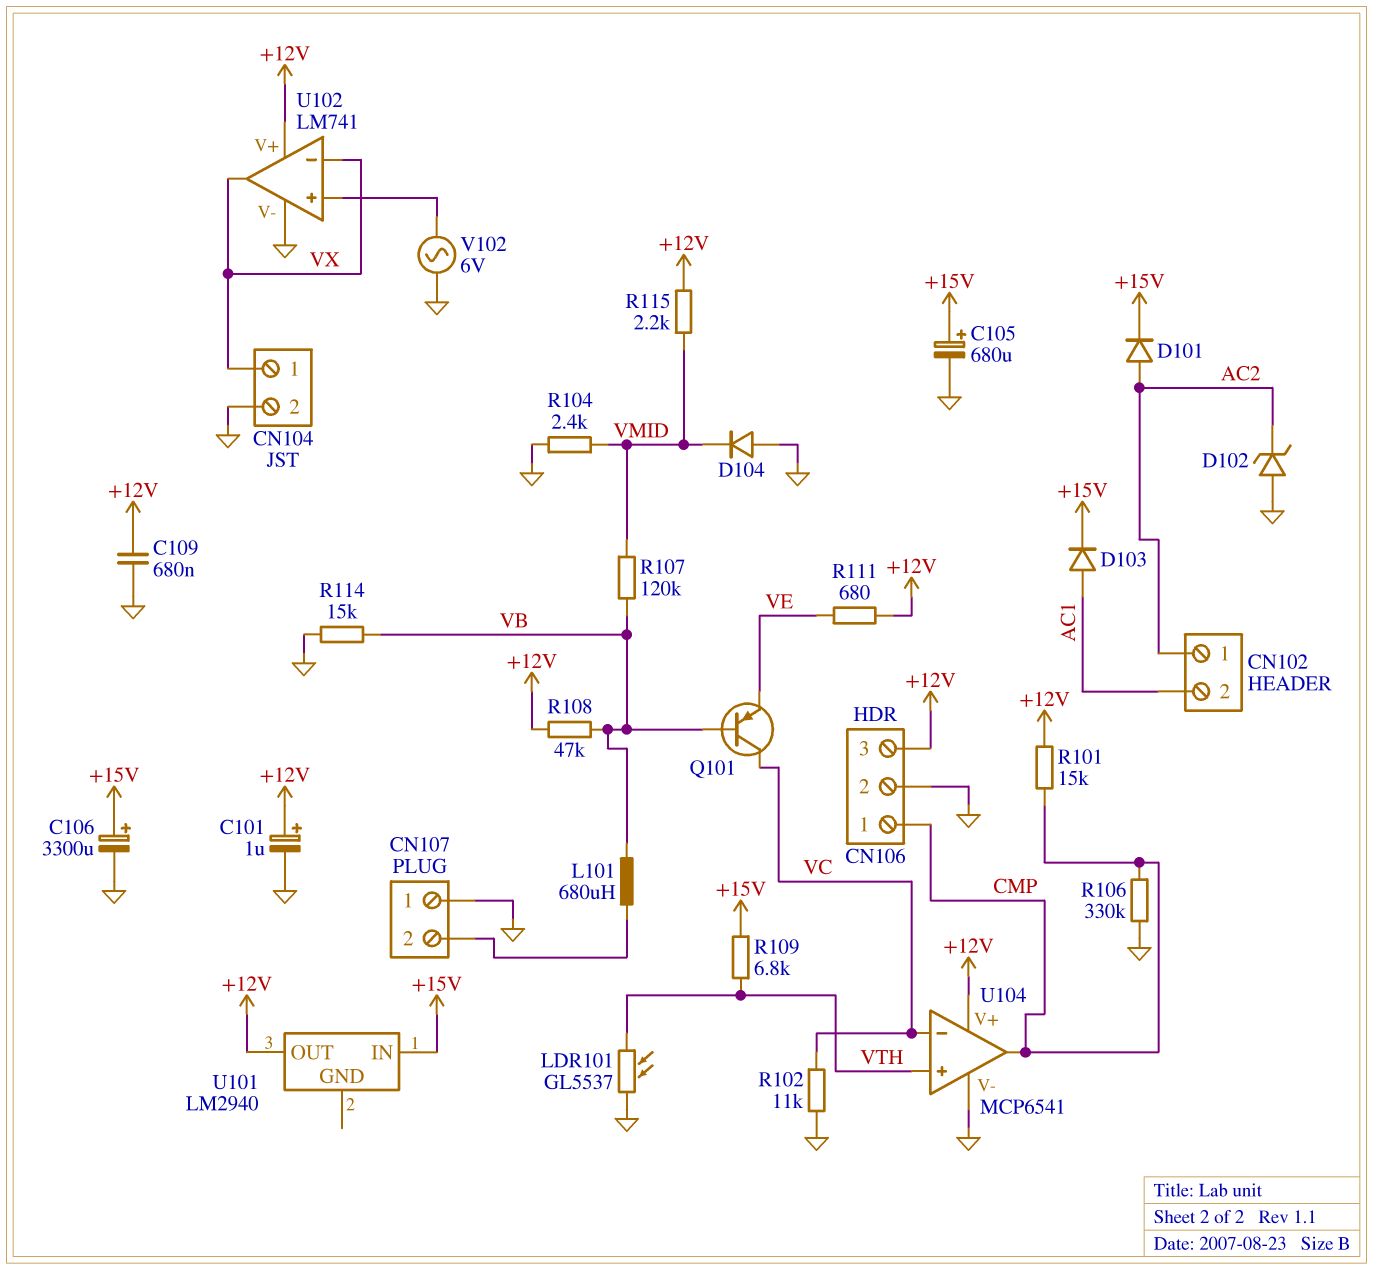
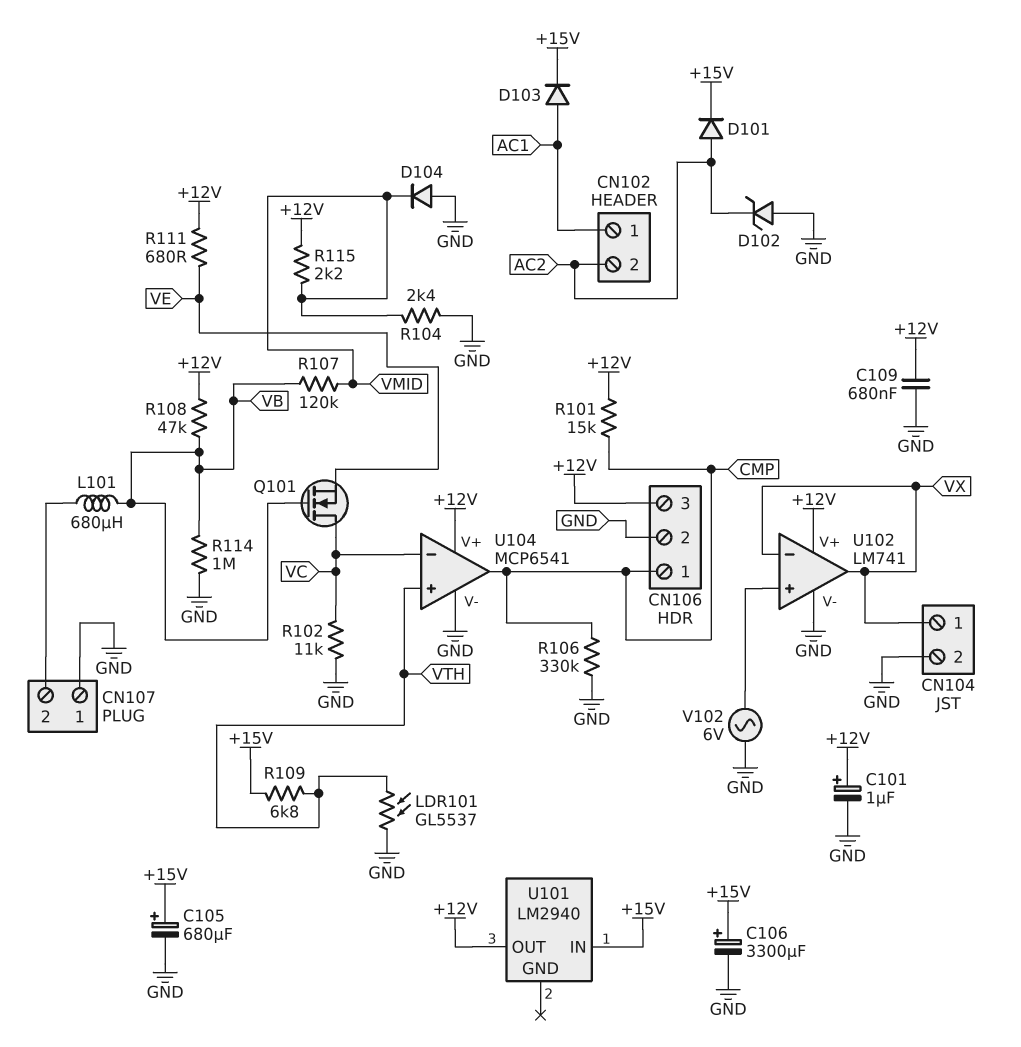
CN102 pin 1: AC2 -> AC1
CN102 pin 2: AC1 -> AC2
Q101: PNP (B VB, C VC, E VE) -> NMOS (G VB, D VC, S VE)
R114: 15k (GND, VB) -> 1M (GND, VB)

